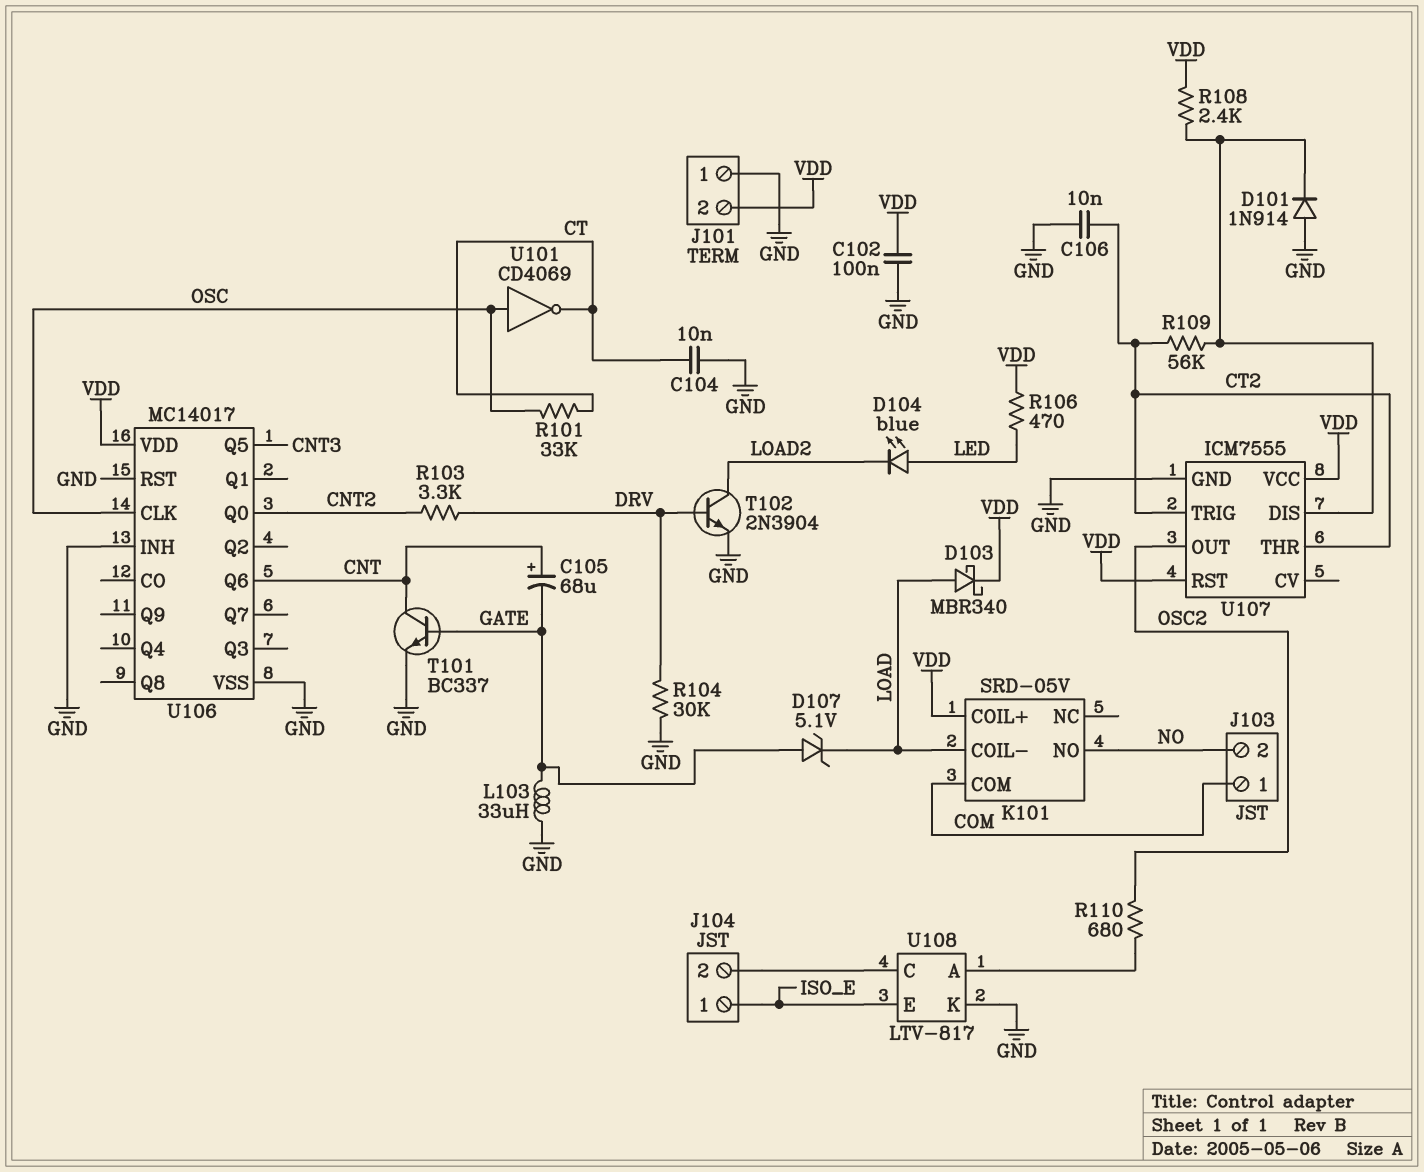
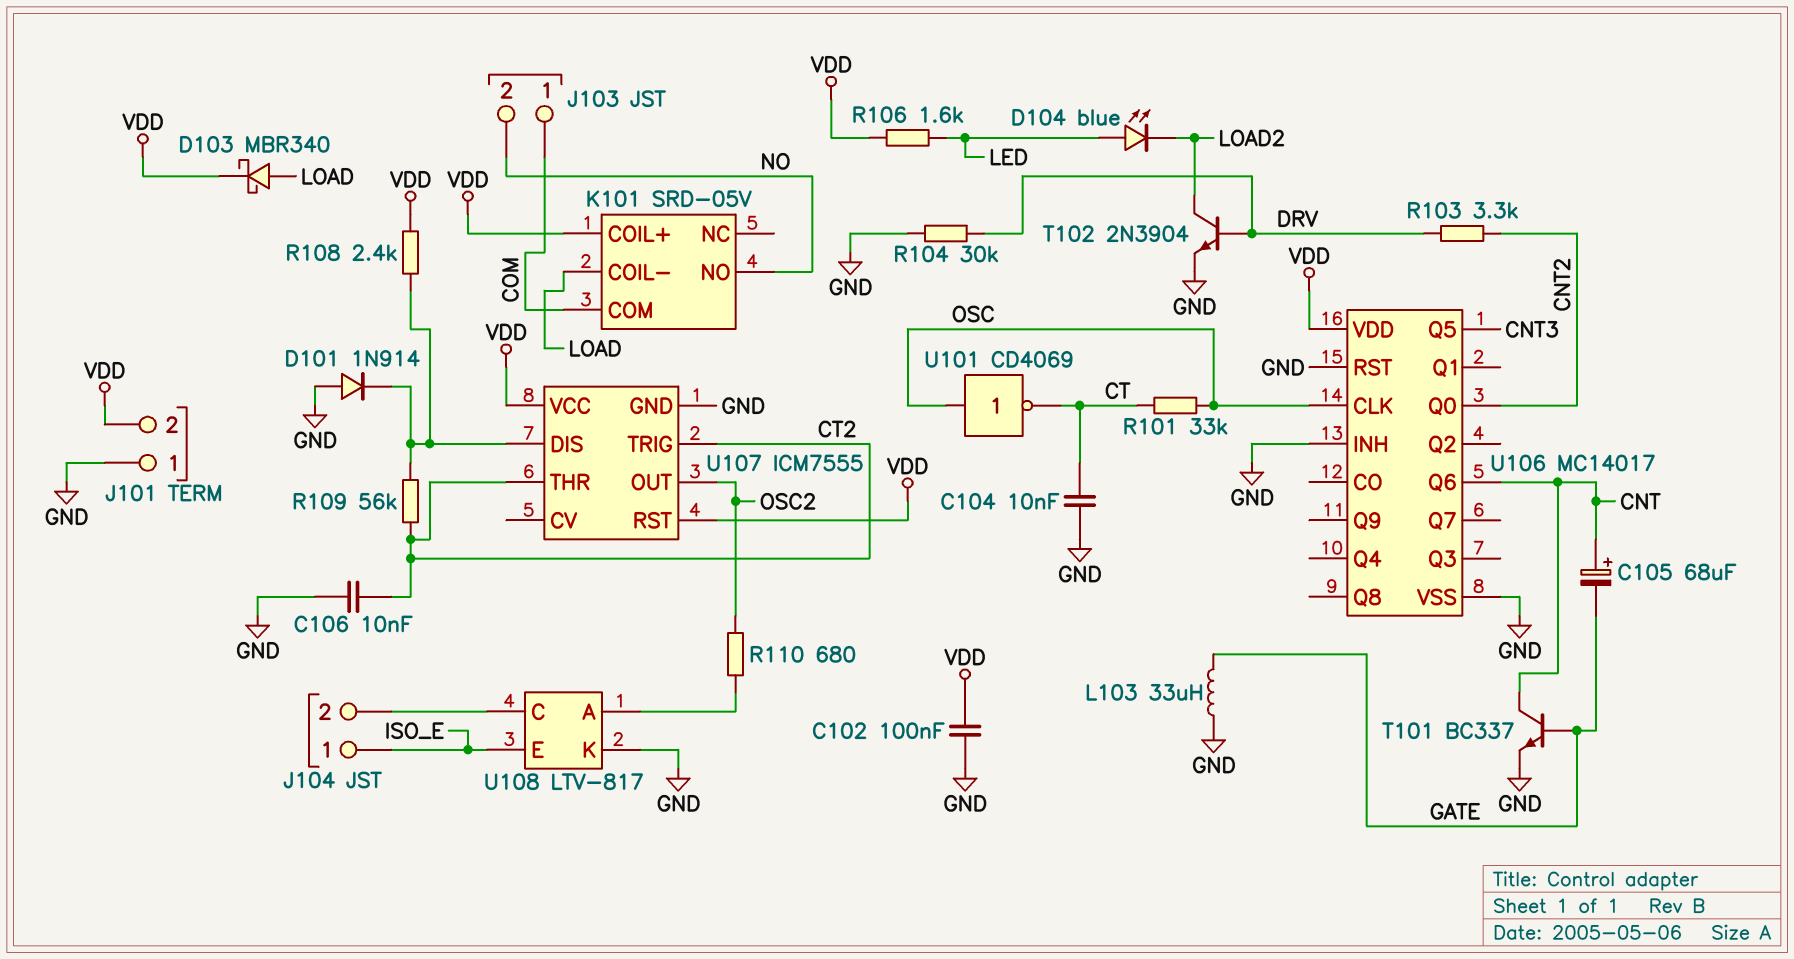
D107: zener 5.1V (A GATE, K LOAD) -> none
R106: 470 (LED, VDD) -> 1.6k (LED, VDD)

